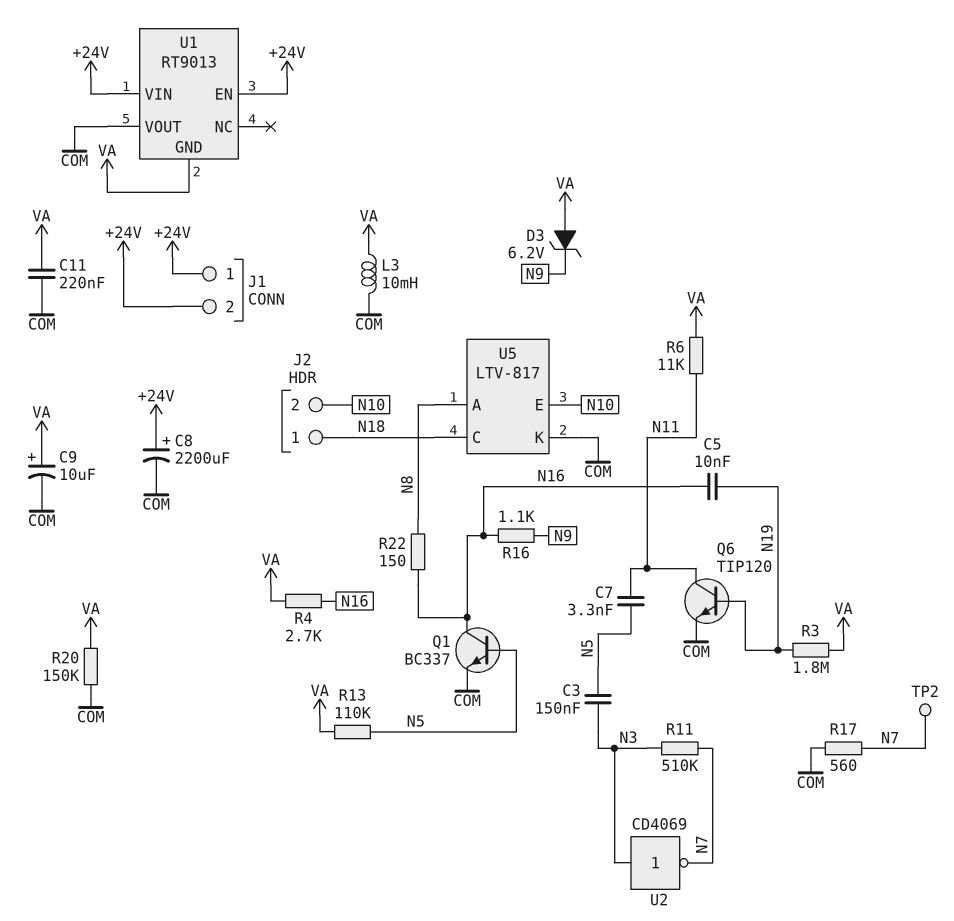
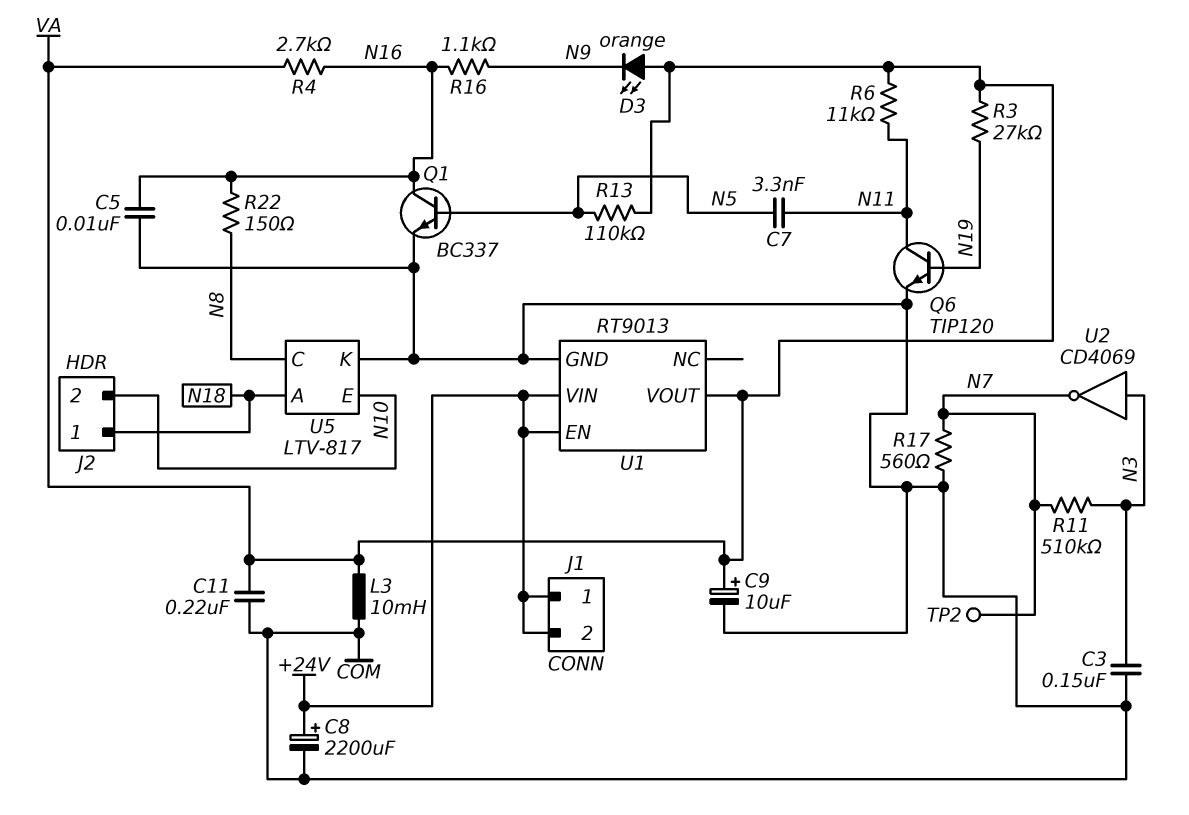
C3: 150nF (N3, N5) -> 150nF (COM, N3)
C5: 10nF (N16, N19) -> 10nF (COM, N16)
D3: zener 6.2V (A VA, K N9) -> LED orange (A VA, K N9)
R3: 1.8M (N19, VA) -> 27k (N19, VA)
R20: 150k (COM, VA) -> none
U1 pin GND: VA -> COM
U1 pin VOUT: COM -> VA
U5 pin A: N8 -> N18
U5 pin C: N18 -> N8

